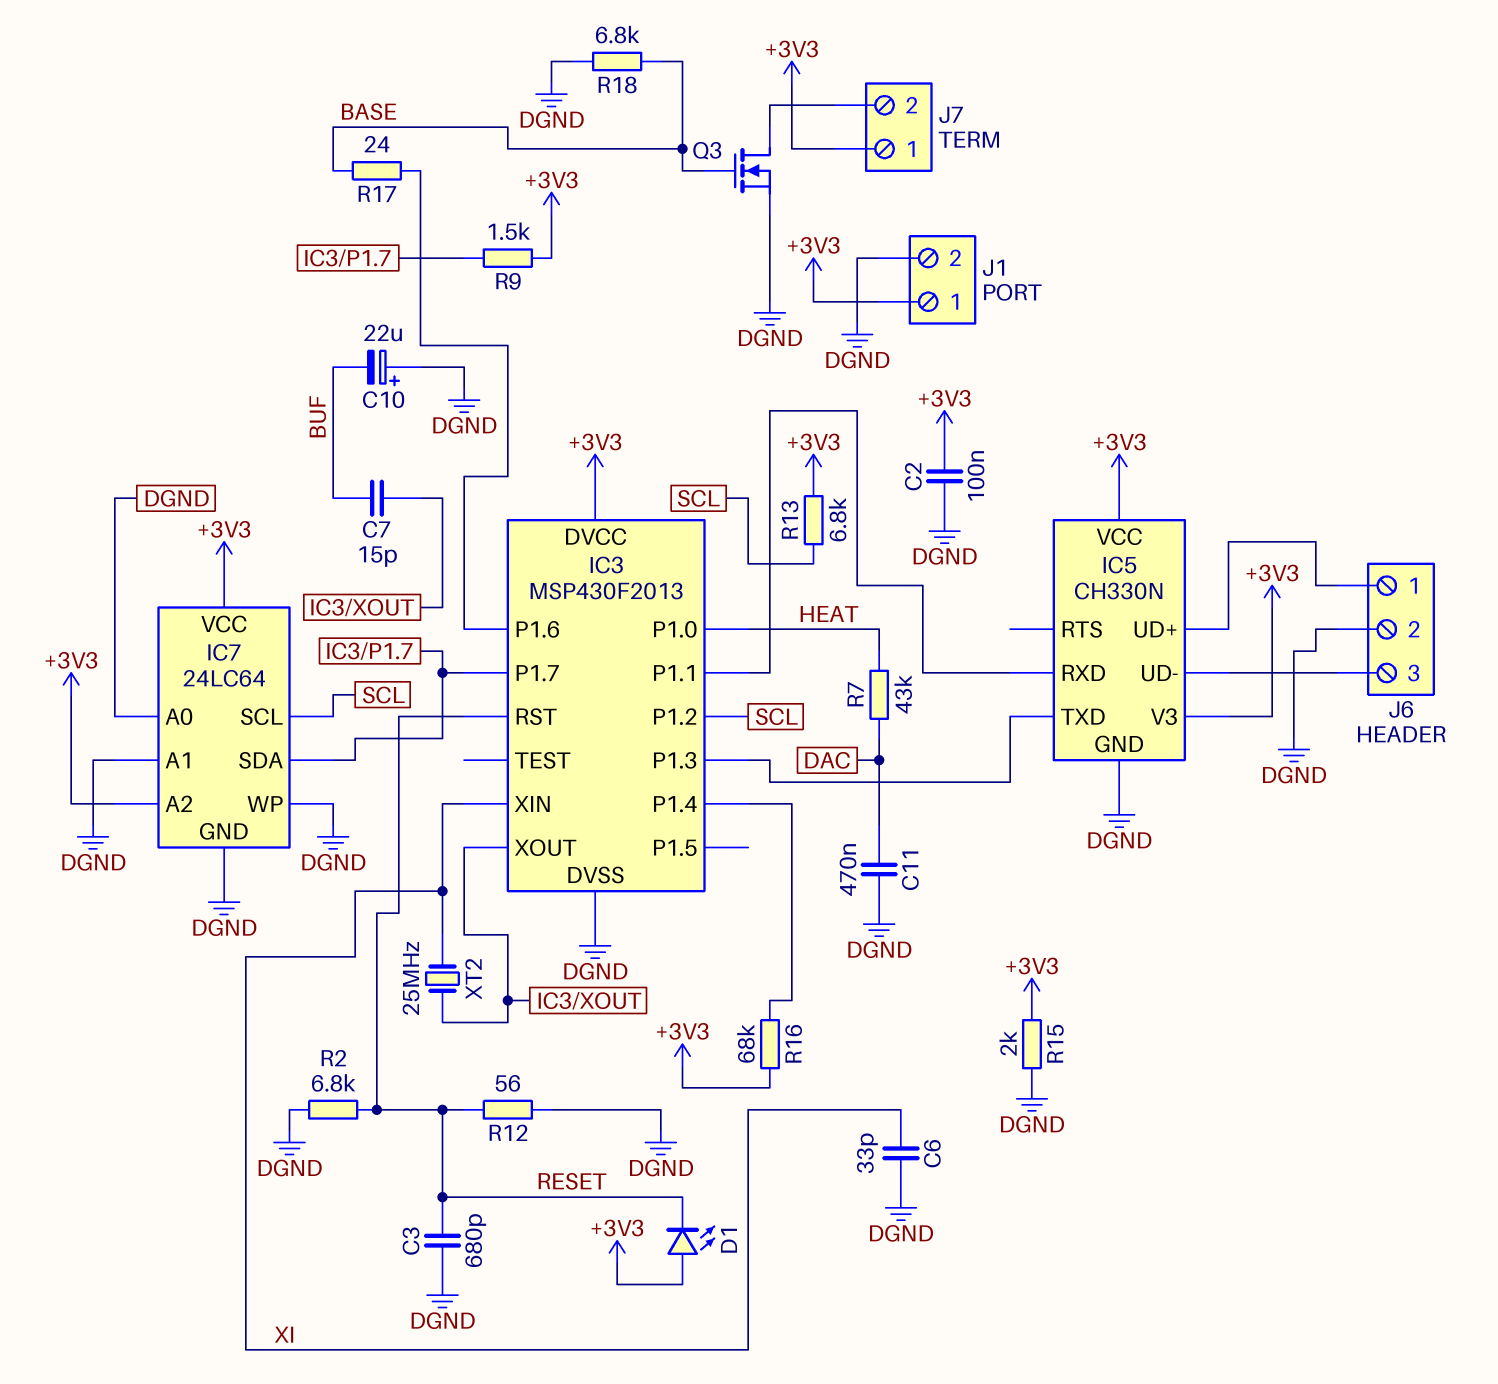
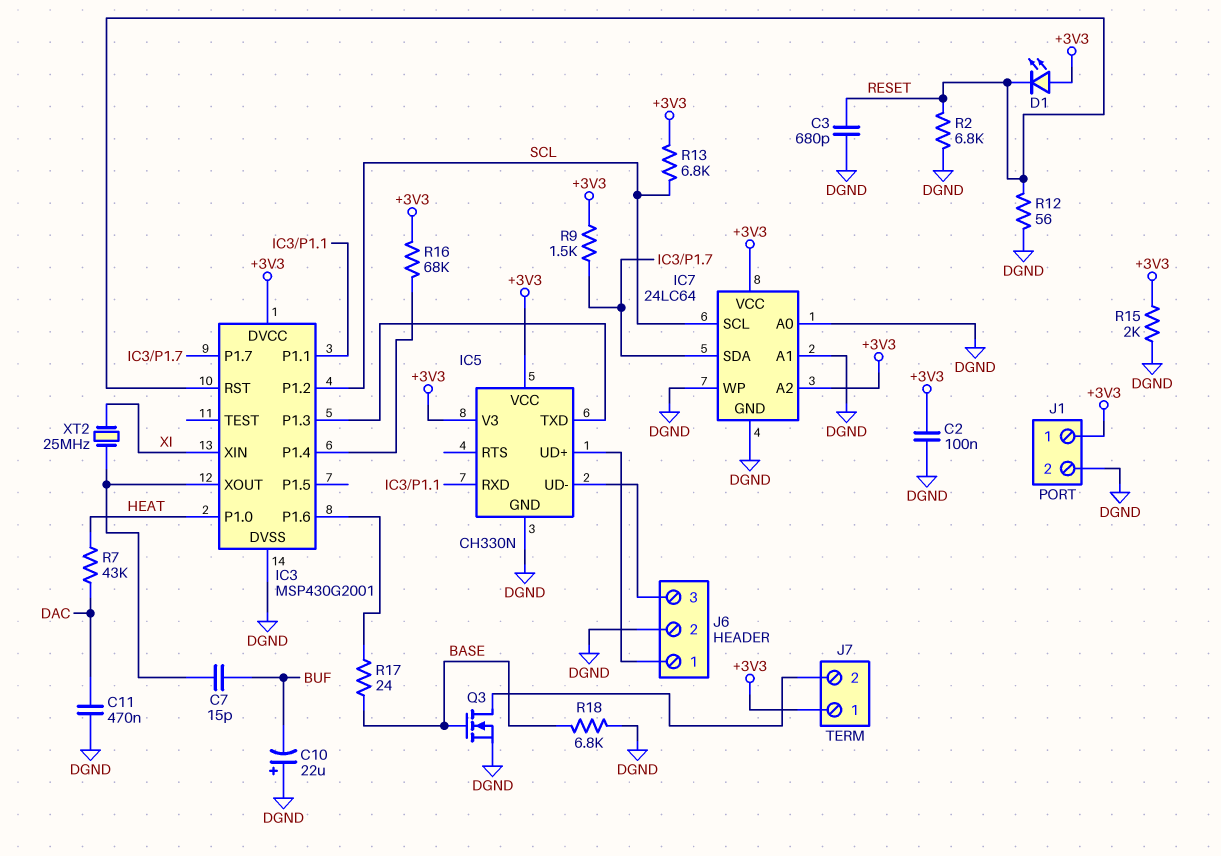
C6: 33pF (DGND, XI) -> none
IC3: MSP430F2013 -> MSP430G2001

